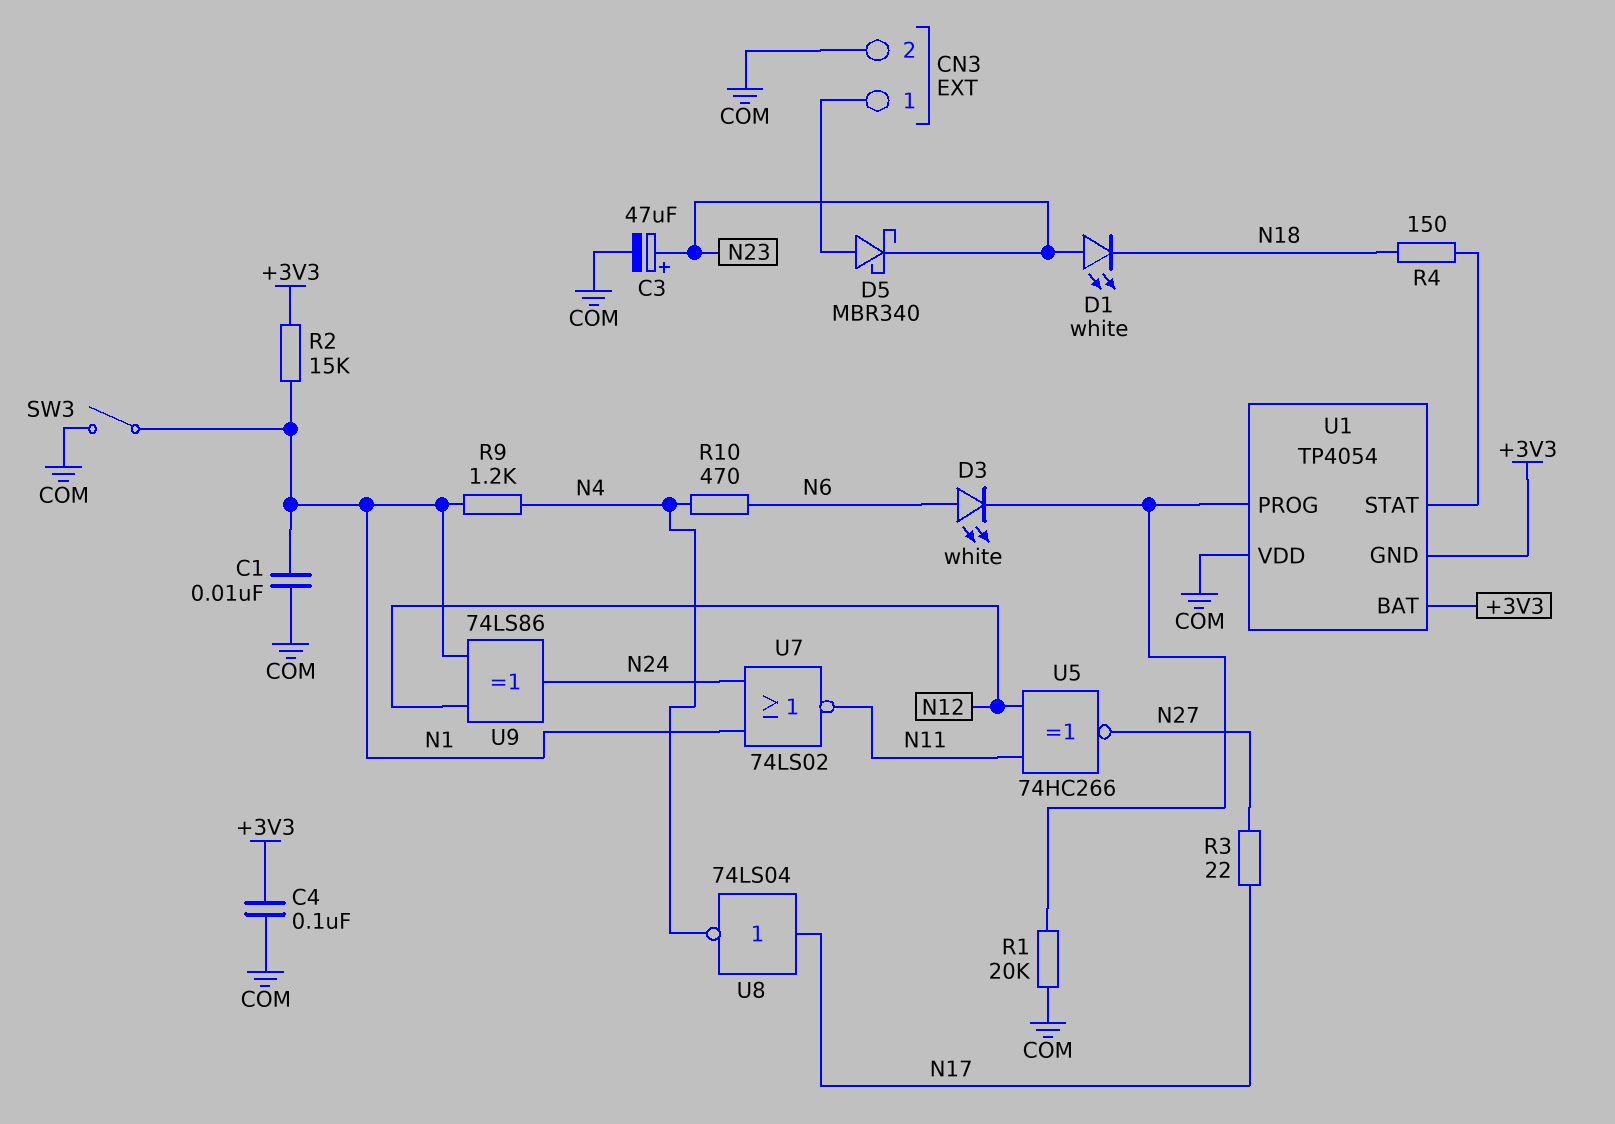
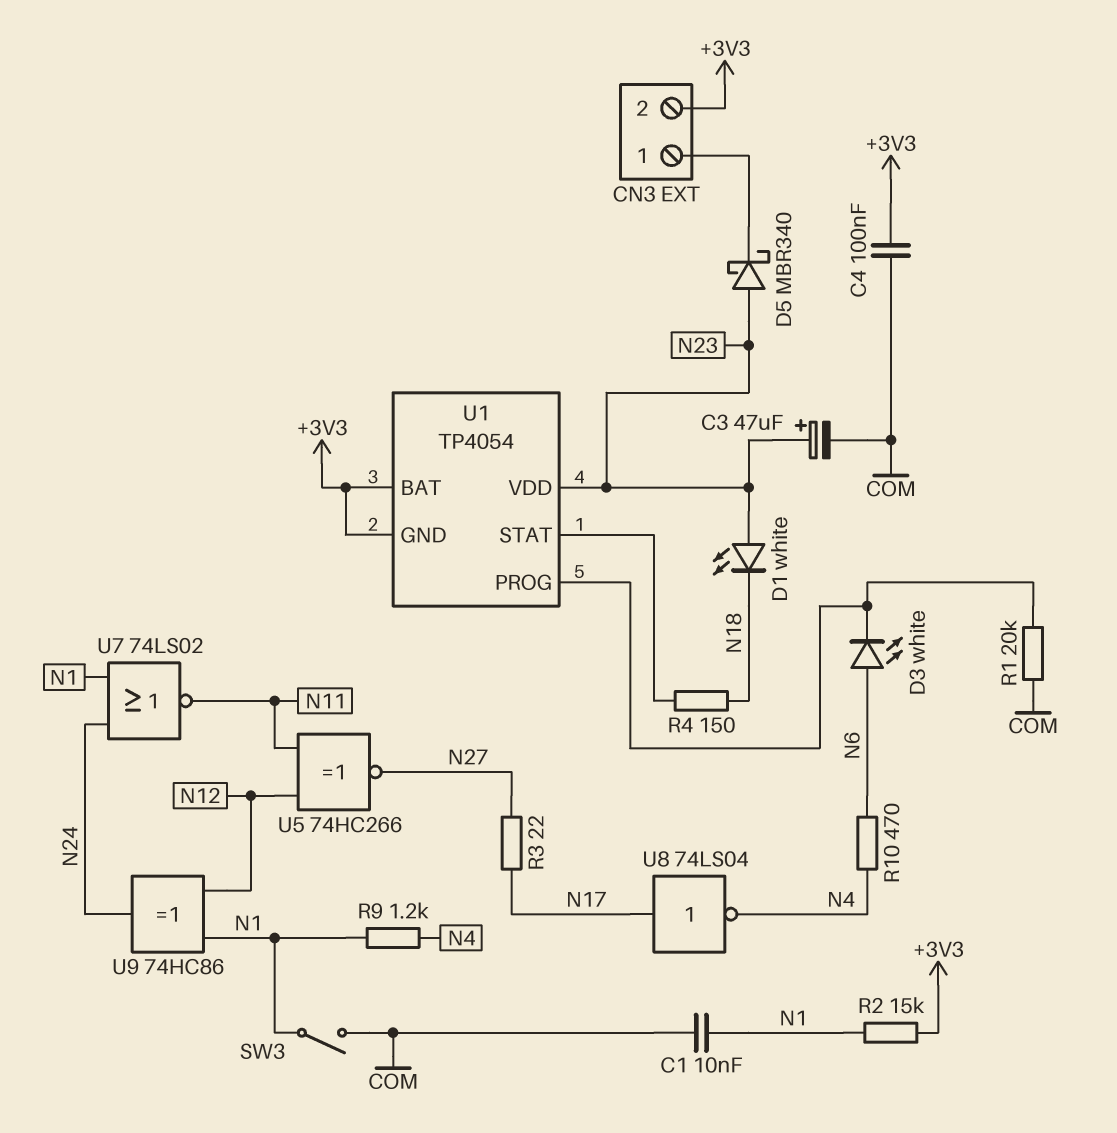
CN3 pin 2: COM -> +3V3
D5: schottky MBR340 (A CN3/1, K N23) -> schottky MBR340 (A N23, K CN3/1)
U1 pin VDD: COM -> N23
U9: XOR 74LS86 (in N1, in N12, out N24) -> XOR 74HC86 (in N1, in N12, out N24)

